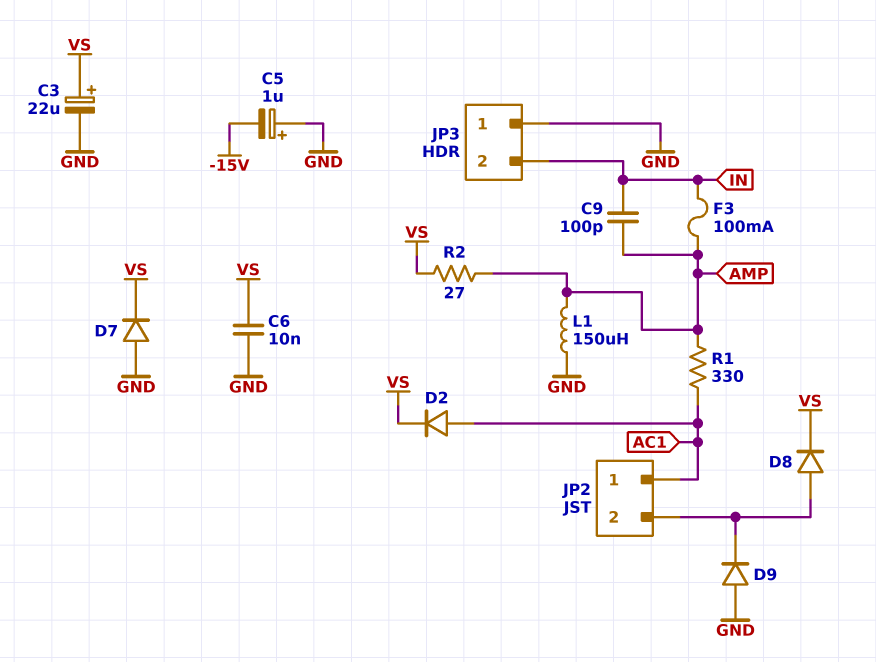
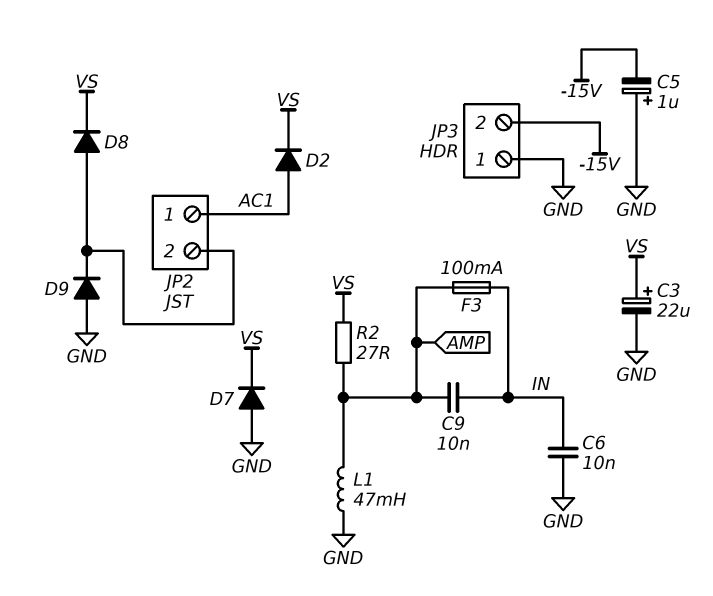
C6: 10nF (GND, VS) -> 10nF (GND, IN)
C9: 100pF (AMP, IN) -> 10nF (AMP, IN)
JP3 pin 2: IN -> -15V
L1: 150uH (AMP, GND) -> 47mH (AMP, GND)
R1: 330 (AC1, AMP) -> none

